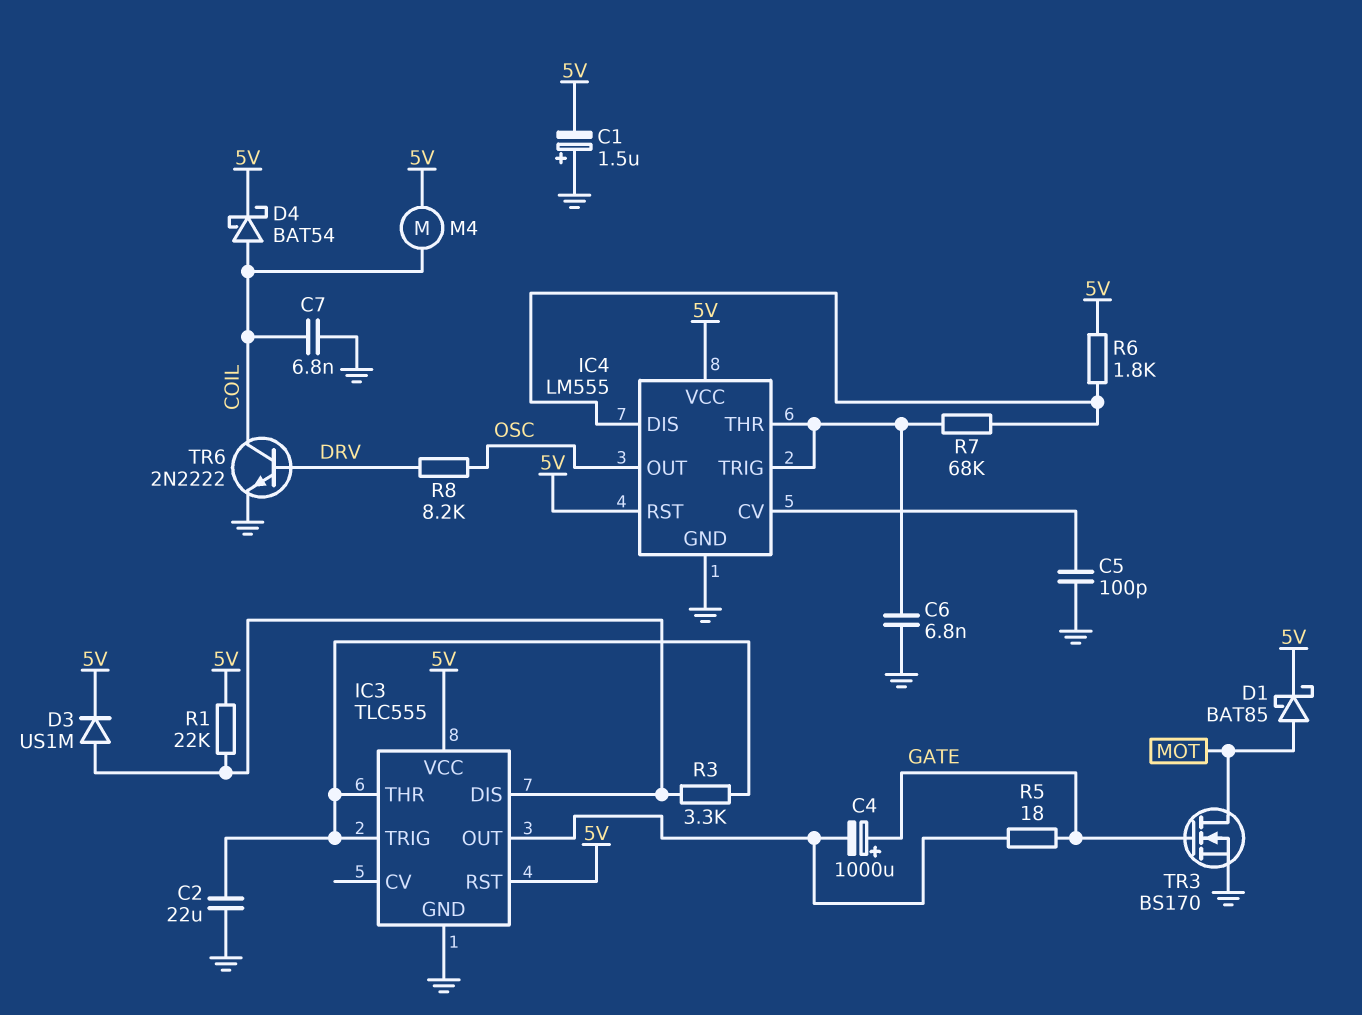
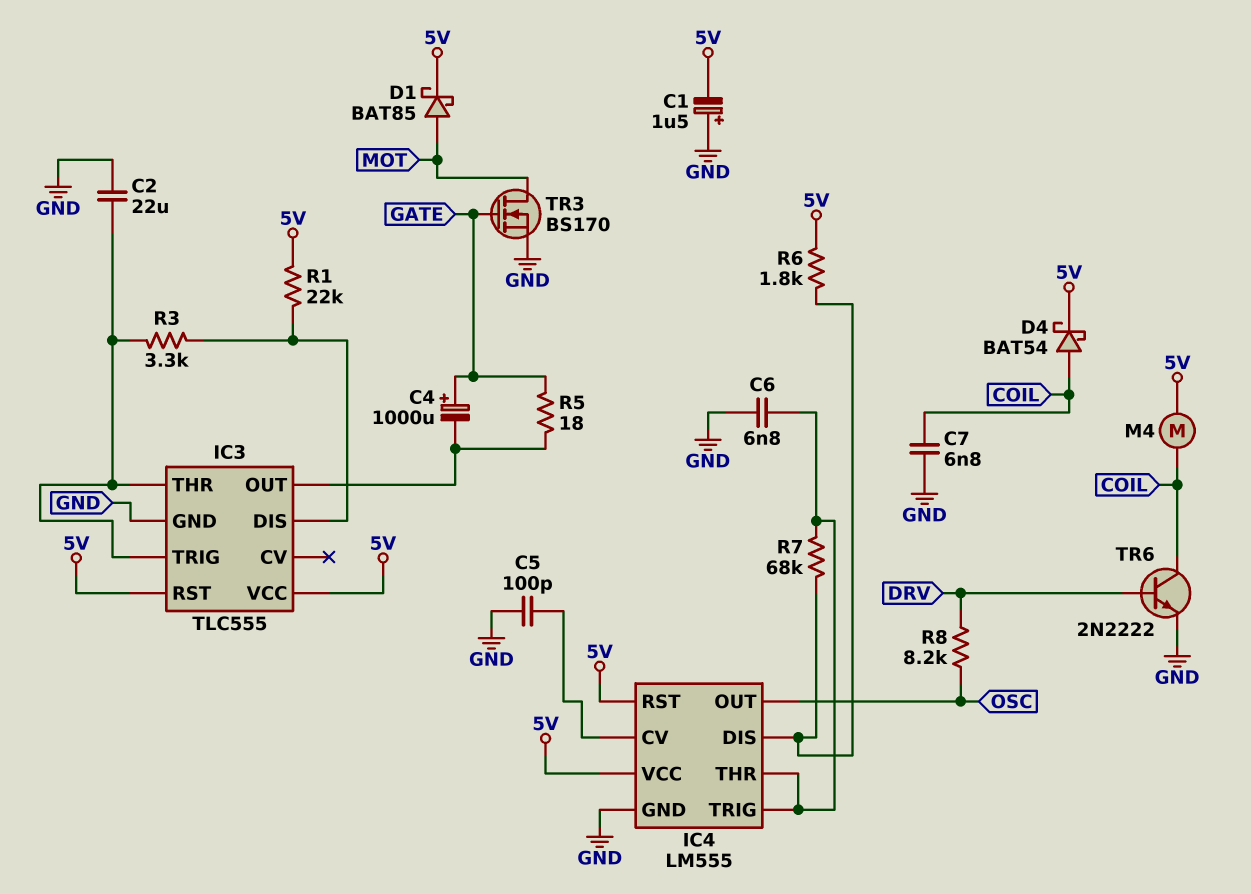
D3: diode US1M (A IC3/DIS, K 5V) -> none

